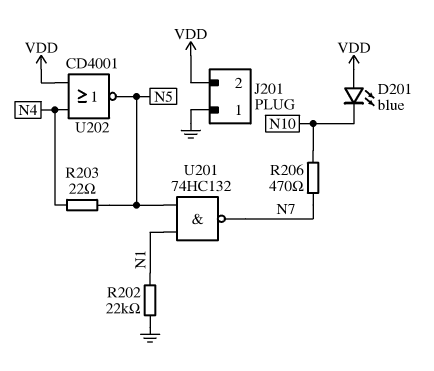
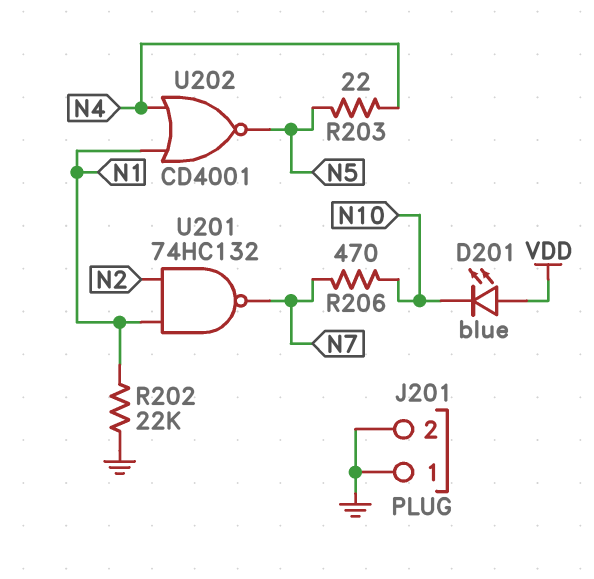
J201 pin 2: VDD -> GND
U201: NAND 74HC132 (in N1, in N5, out N7) -> NAND 74HC132 (in N1, in N2, out N7)
U202: NOR CD4001 (in N4, in VDD, out N5) -> NOR CD4001 (in N1, in N4, out N5)

